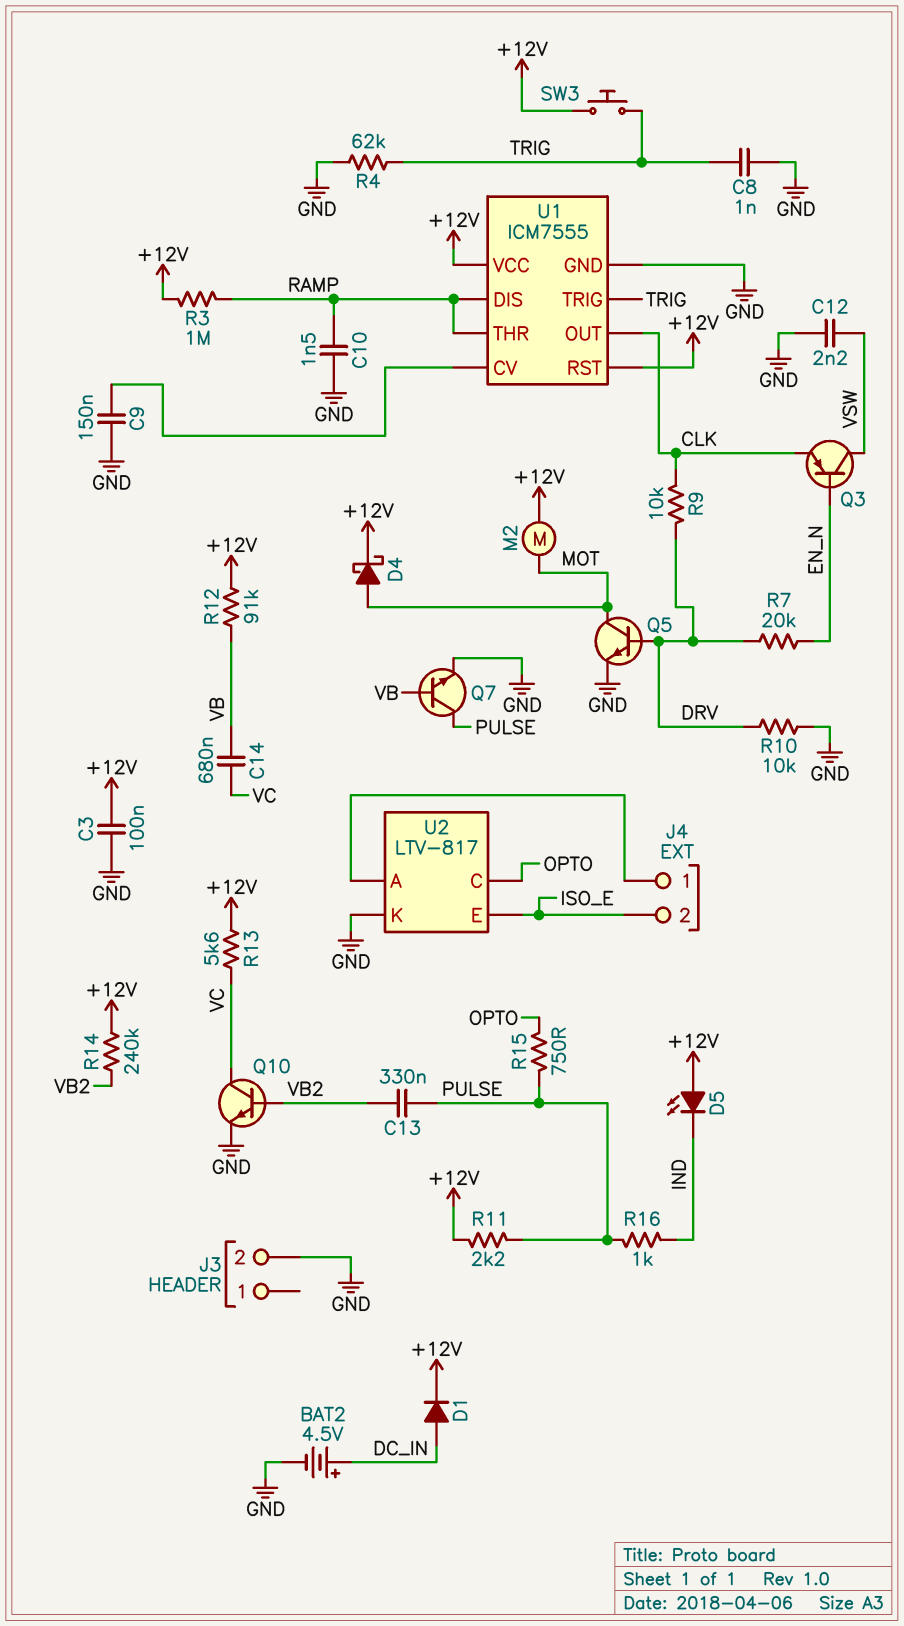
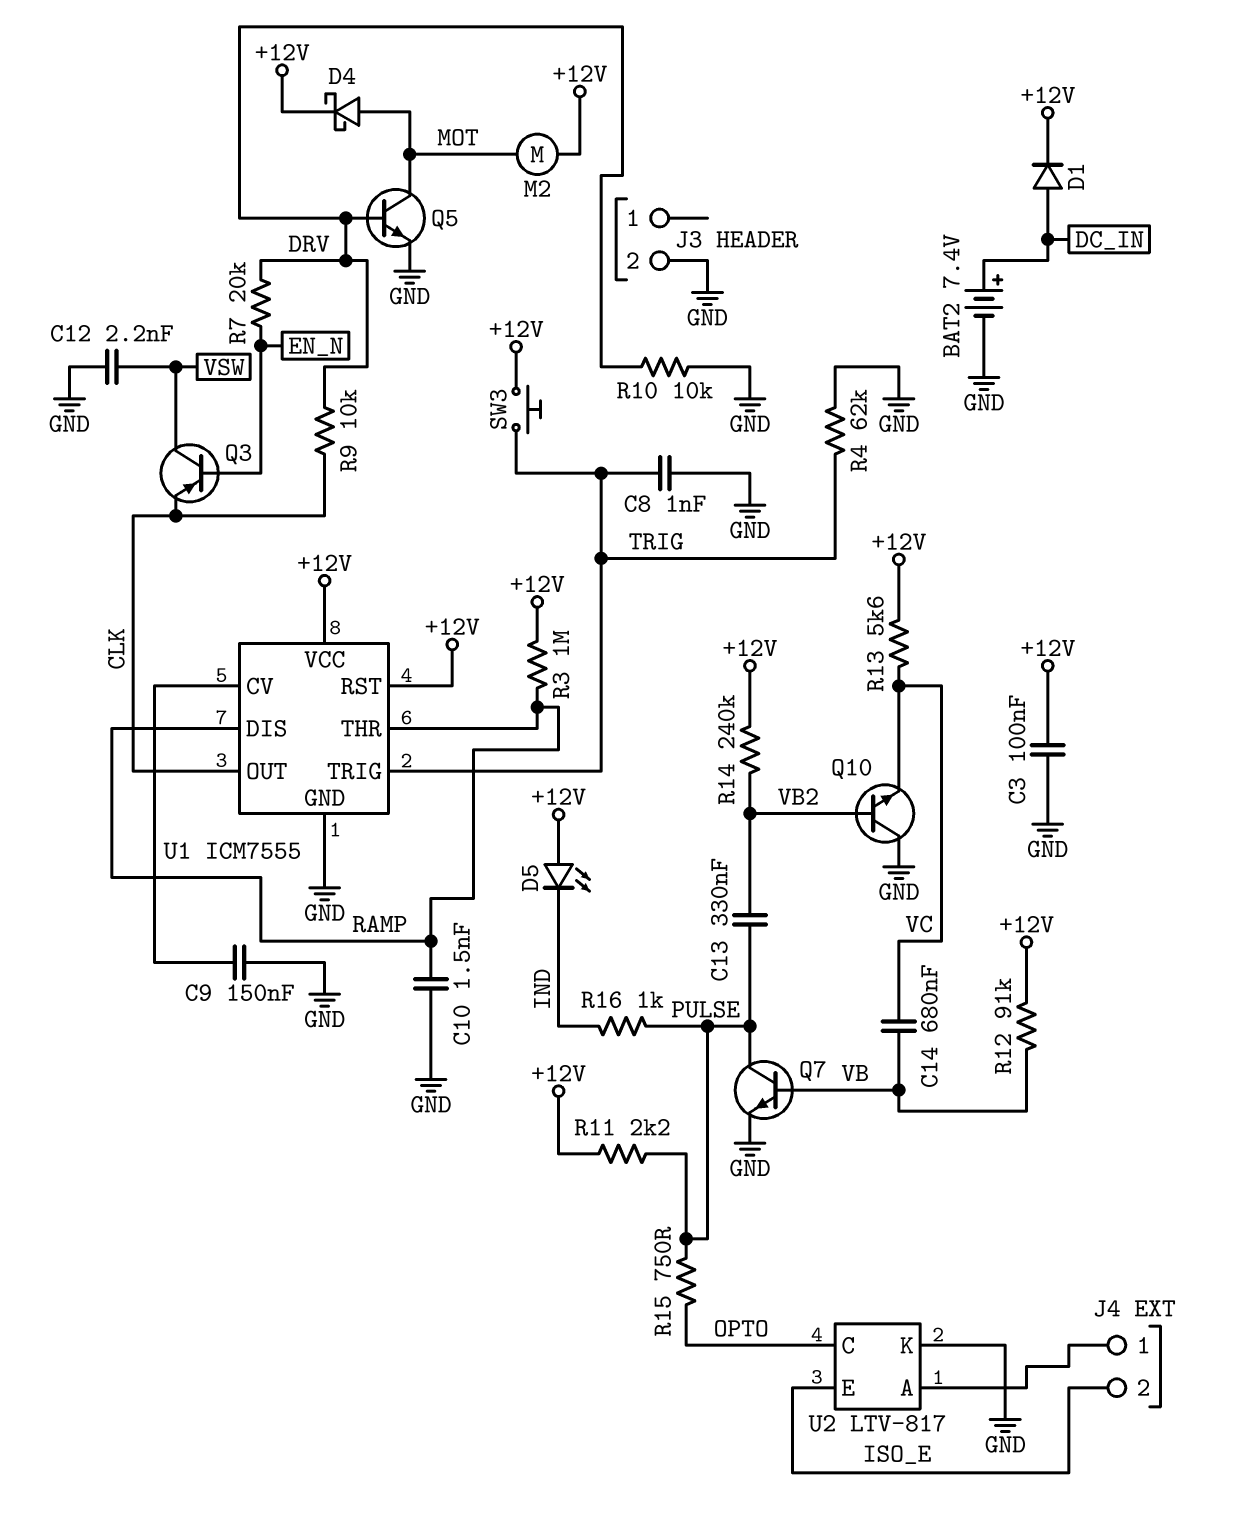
BAT2: 4.5V (plus DC_IN, minus GND) -> 7.4V (plus DC_IN, minus GND)
Q10: NPN (B VB2, C VC, E GND) -> NPN (B VB2, C GND, E VC)

